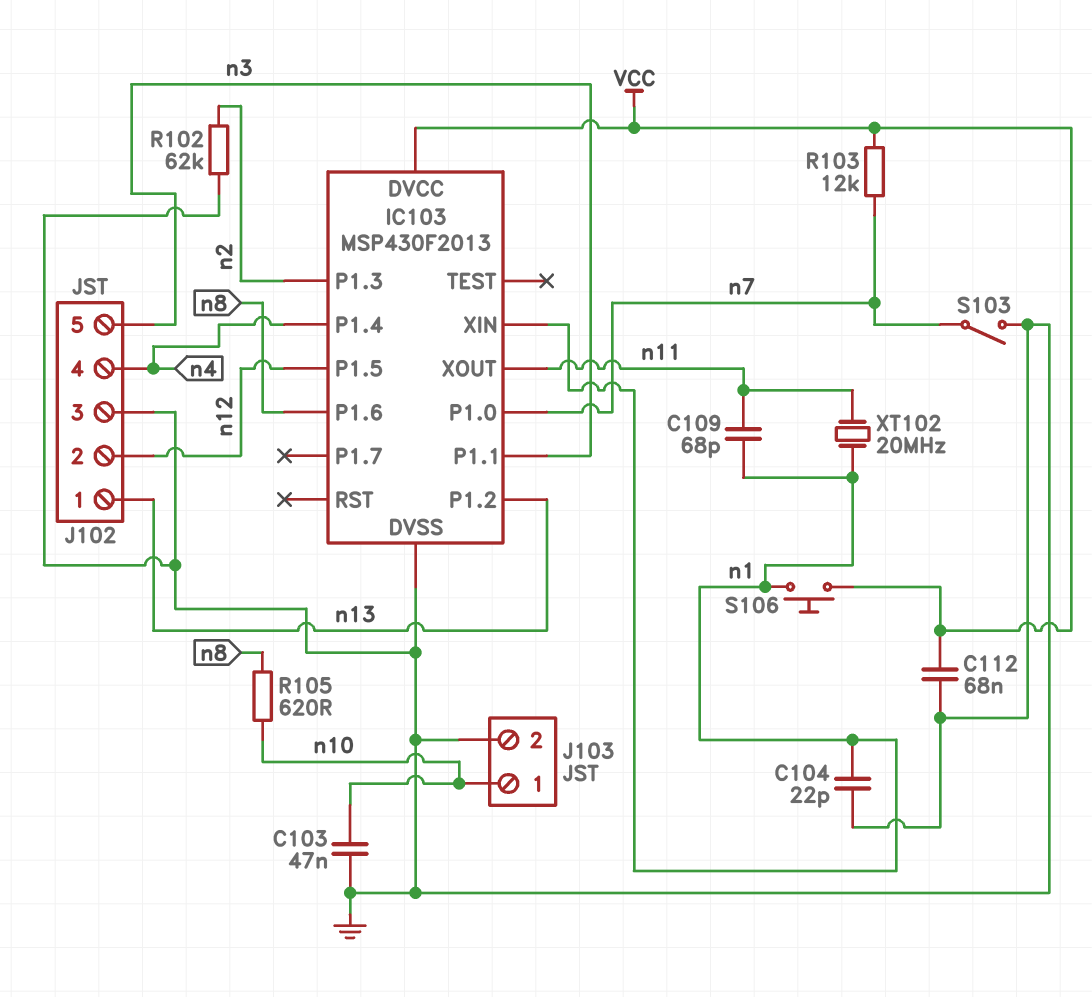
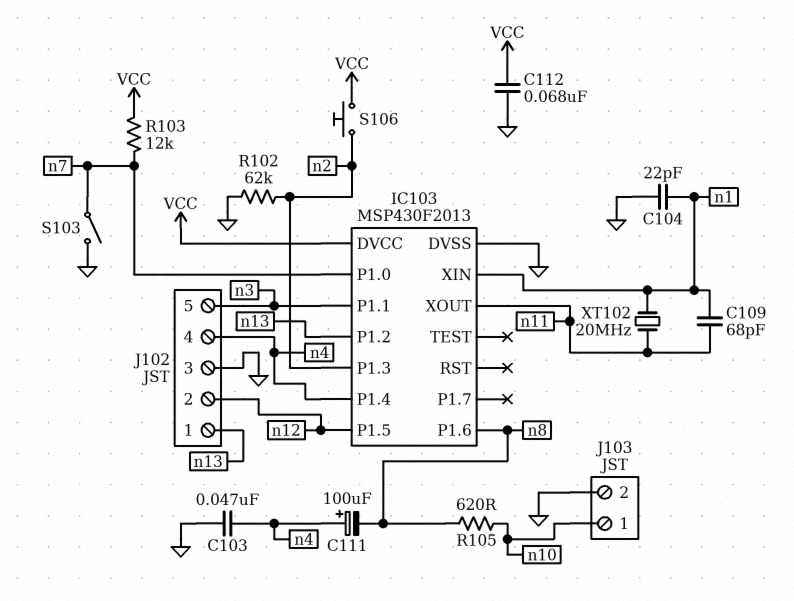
C103: 47nF (GND, n10) -> 47nF (GND, n4)
C111: none -> 100uF (plus n4, minus n8)
S106: button (VCC, n1) -> button (VCC, n2)

